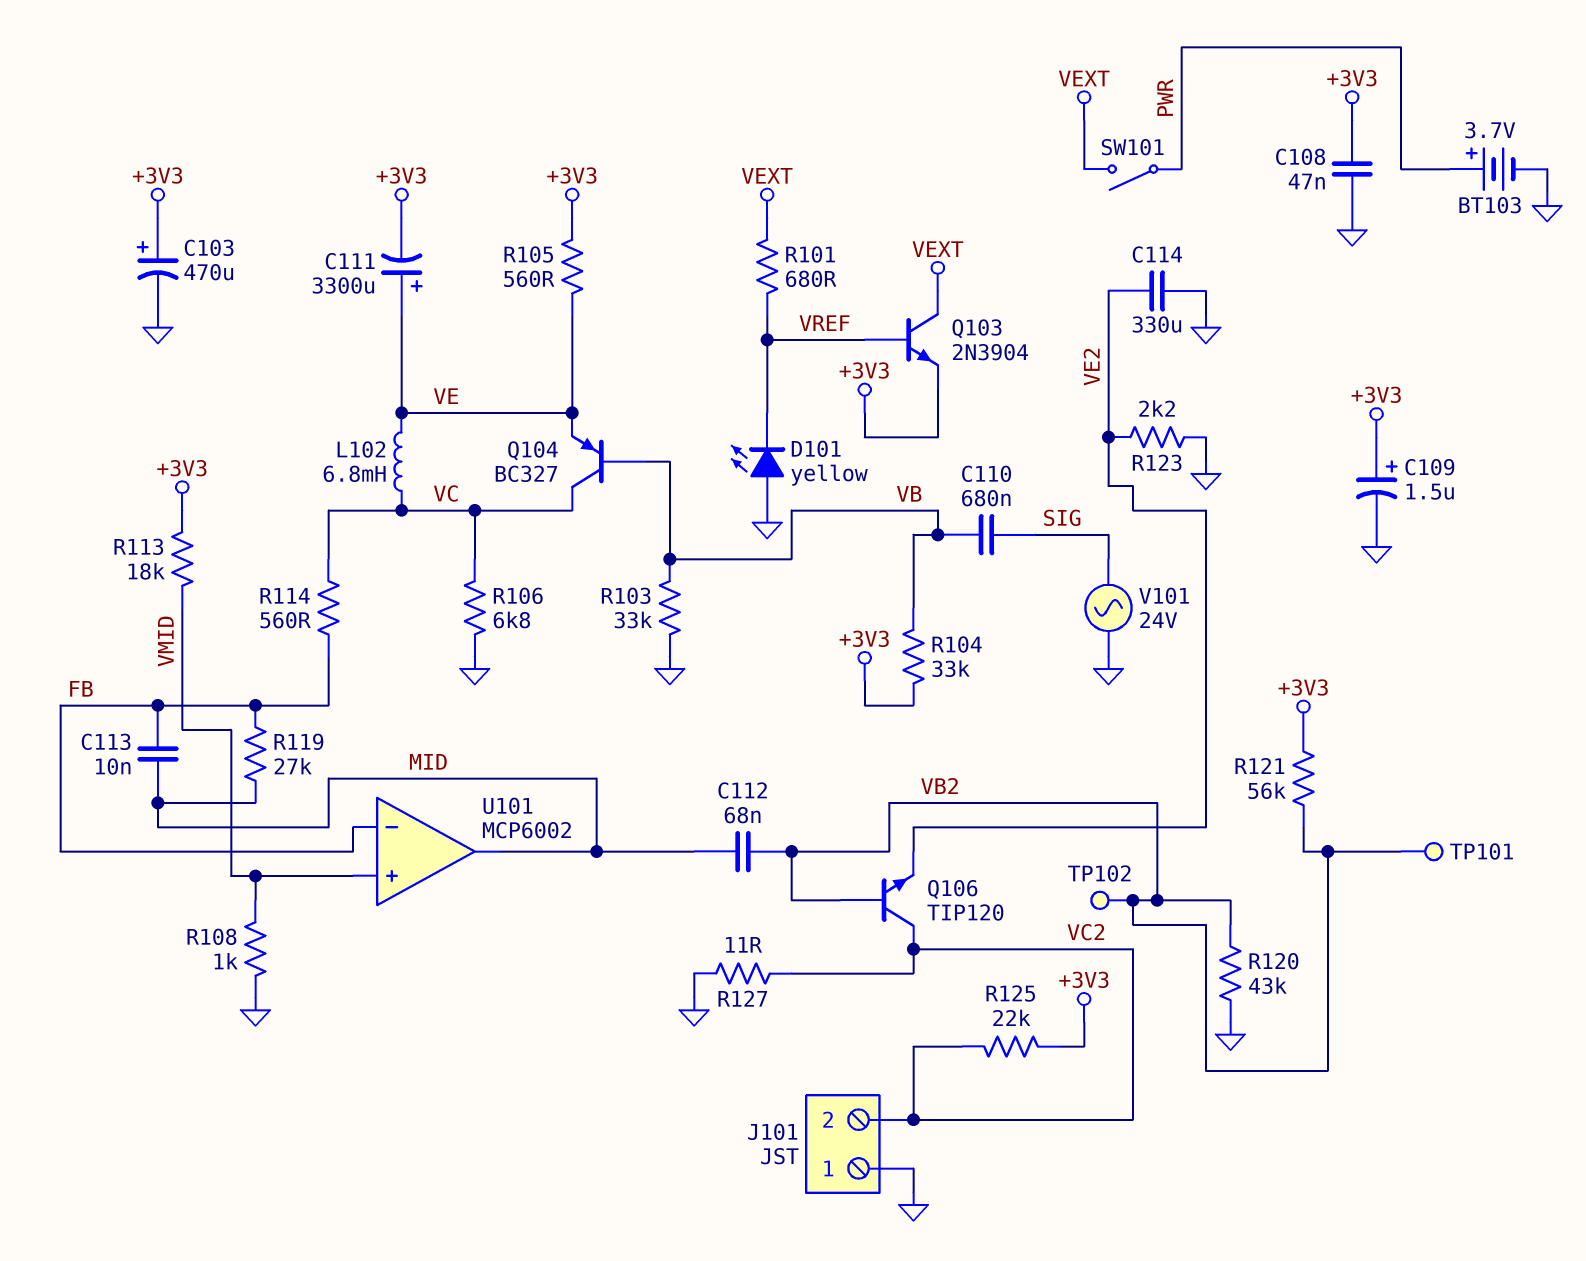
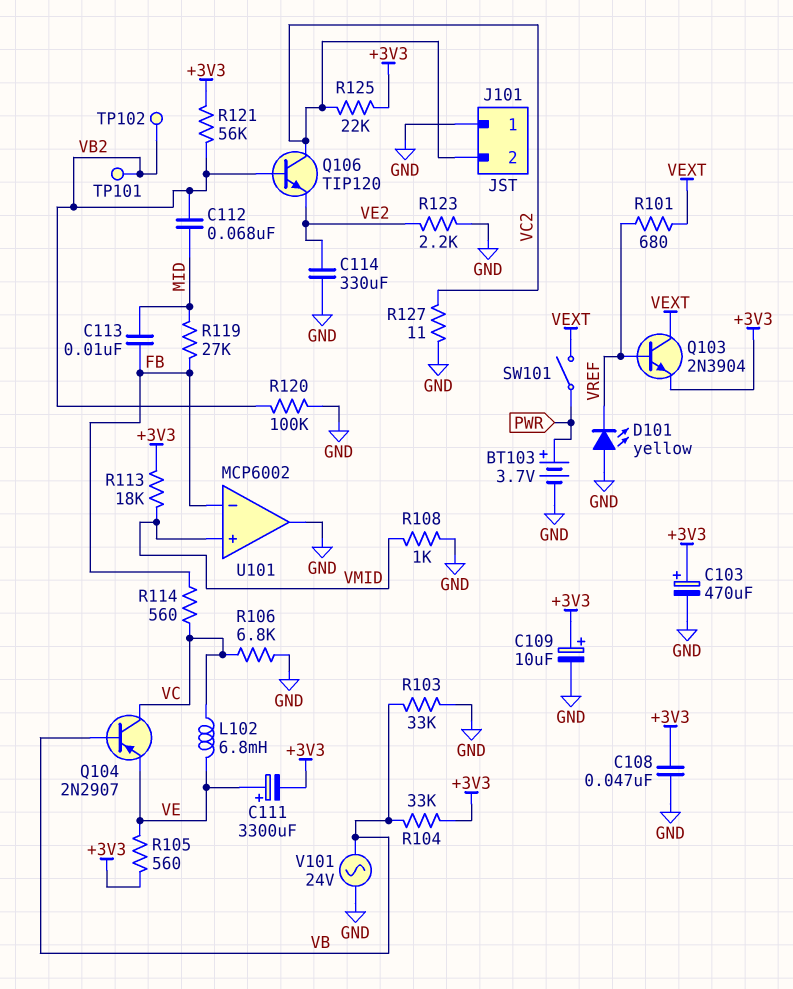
C109: 1.5uF (plus +3V3, minus GND) -> 10uF (plus +3V3, minus GND)
C110: 680nF (SIG, VB) -> none
Q104: PNP BC327 (B VB, C VC, E VE) -> PNP 2N2907 (B VB, C VC, E VE)
R120: 43k (GND, VB2) -> 100k (GND, VB2)
U101 pin out: MID -> GND
V101: AC 24V (GND, SIG) -> AC 24V (GND, VB)

